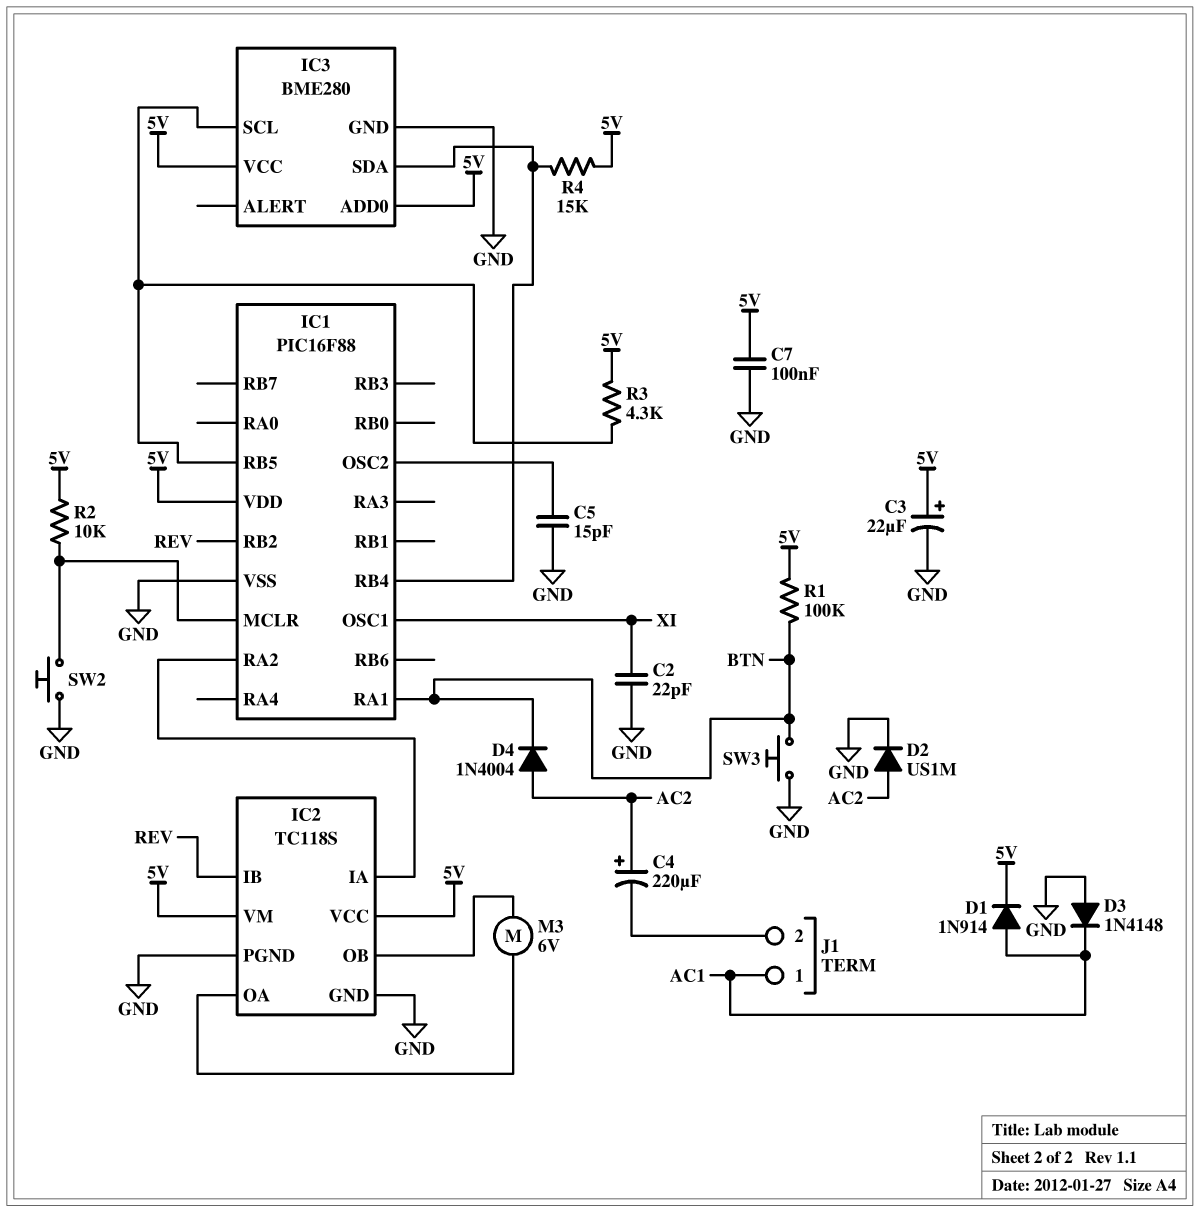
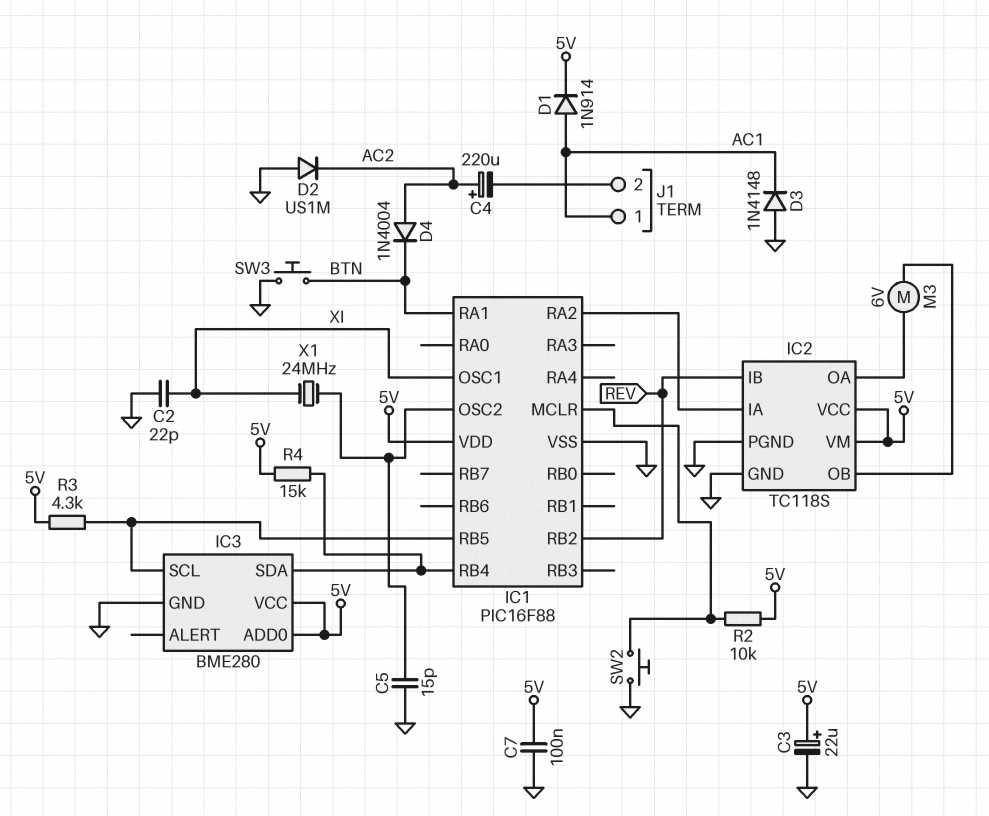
D2: diode US1M (A AC2, K GND) -> diode US1M (A GND, K AC2)
R1: 100k (5V, BTN) -> none
X1: none -> 24MHz (IC1/OSC2, XI)

